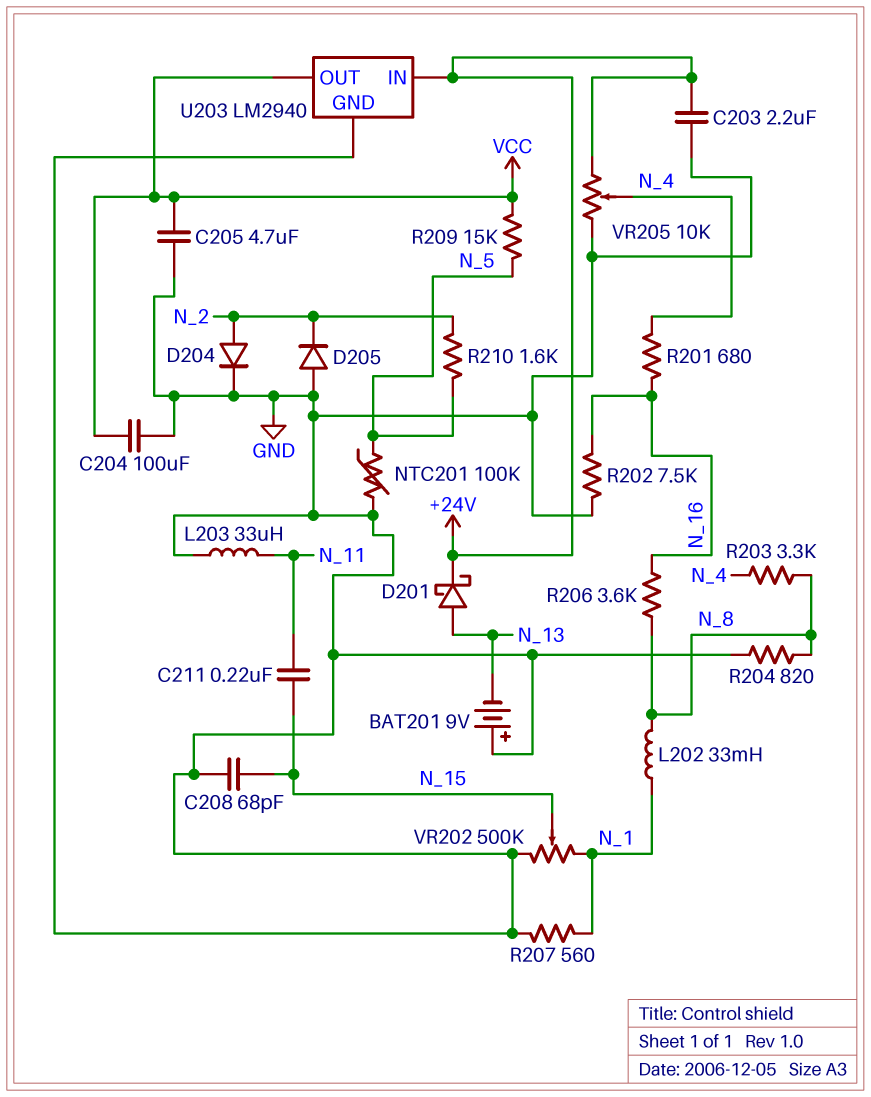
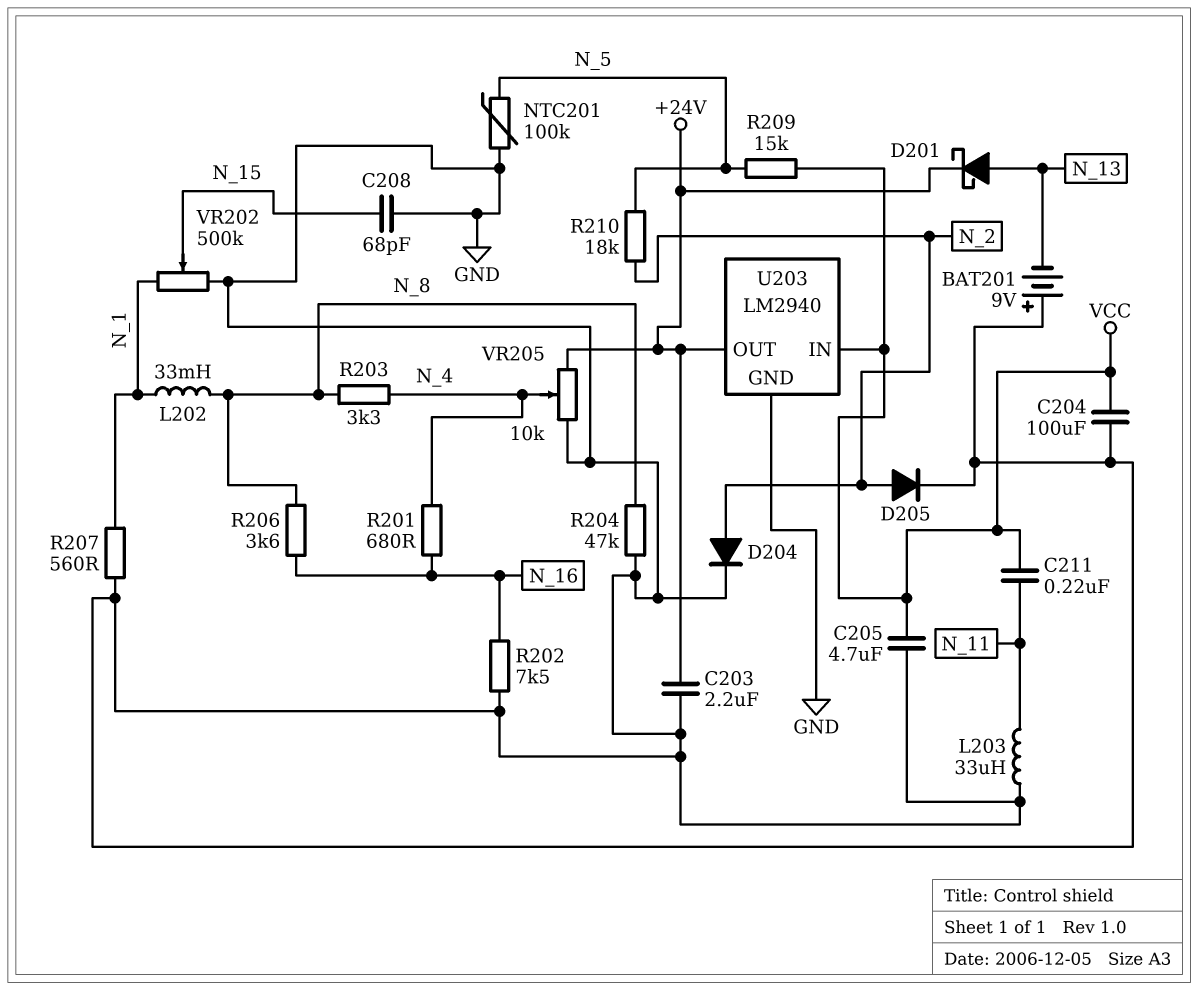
C211: 220nF (N_11, N_15) -> 220nF (N_11, VCC)
D205: diode (A GND, K N_2) -> diode (A N_2, K GND)
R204: 820 (GND, N_8) -> 47k (GND, N_8)
R210: 1.6k (N_2, N_5) -> 18k (N_2, N_5)
U203 pin IN: +24V -> VCC
U203 pin OUT: VCC -> +24V

